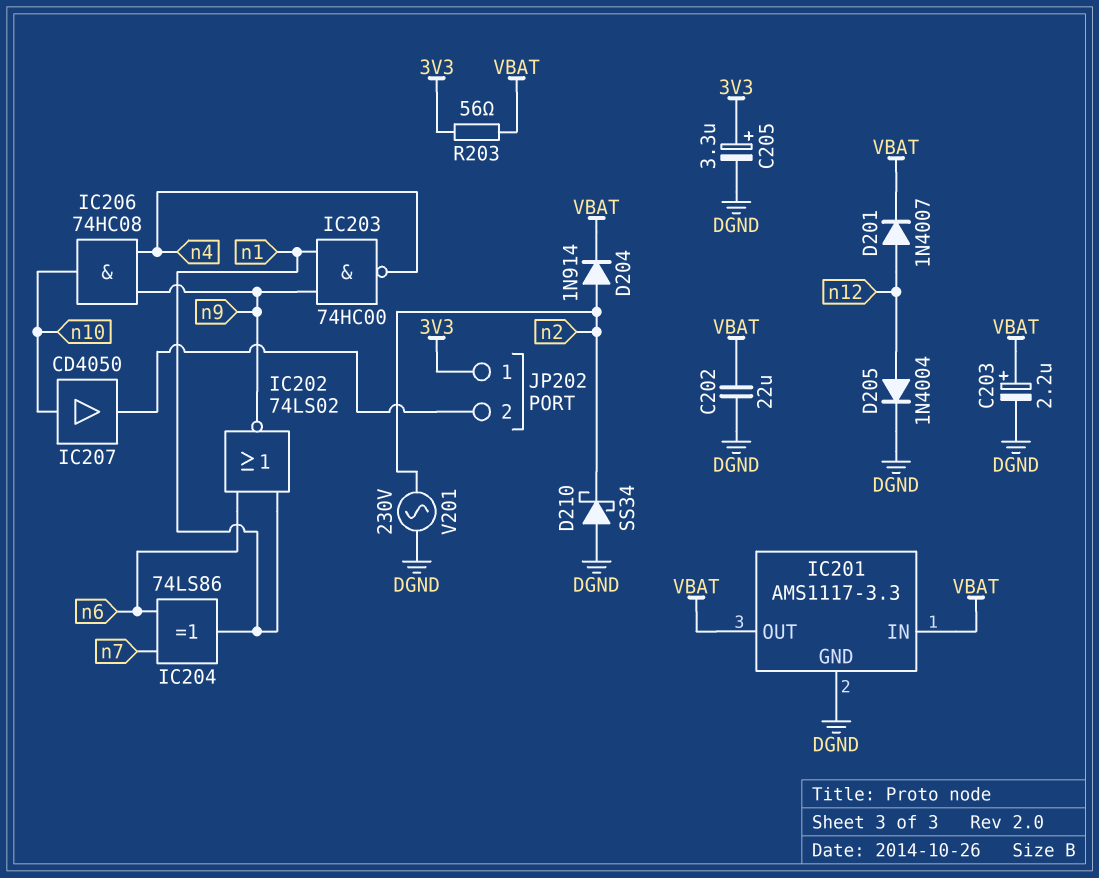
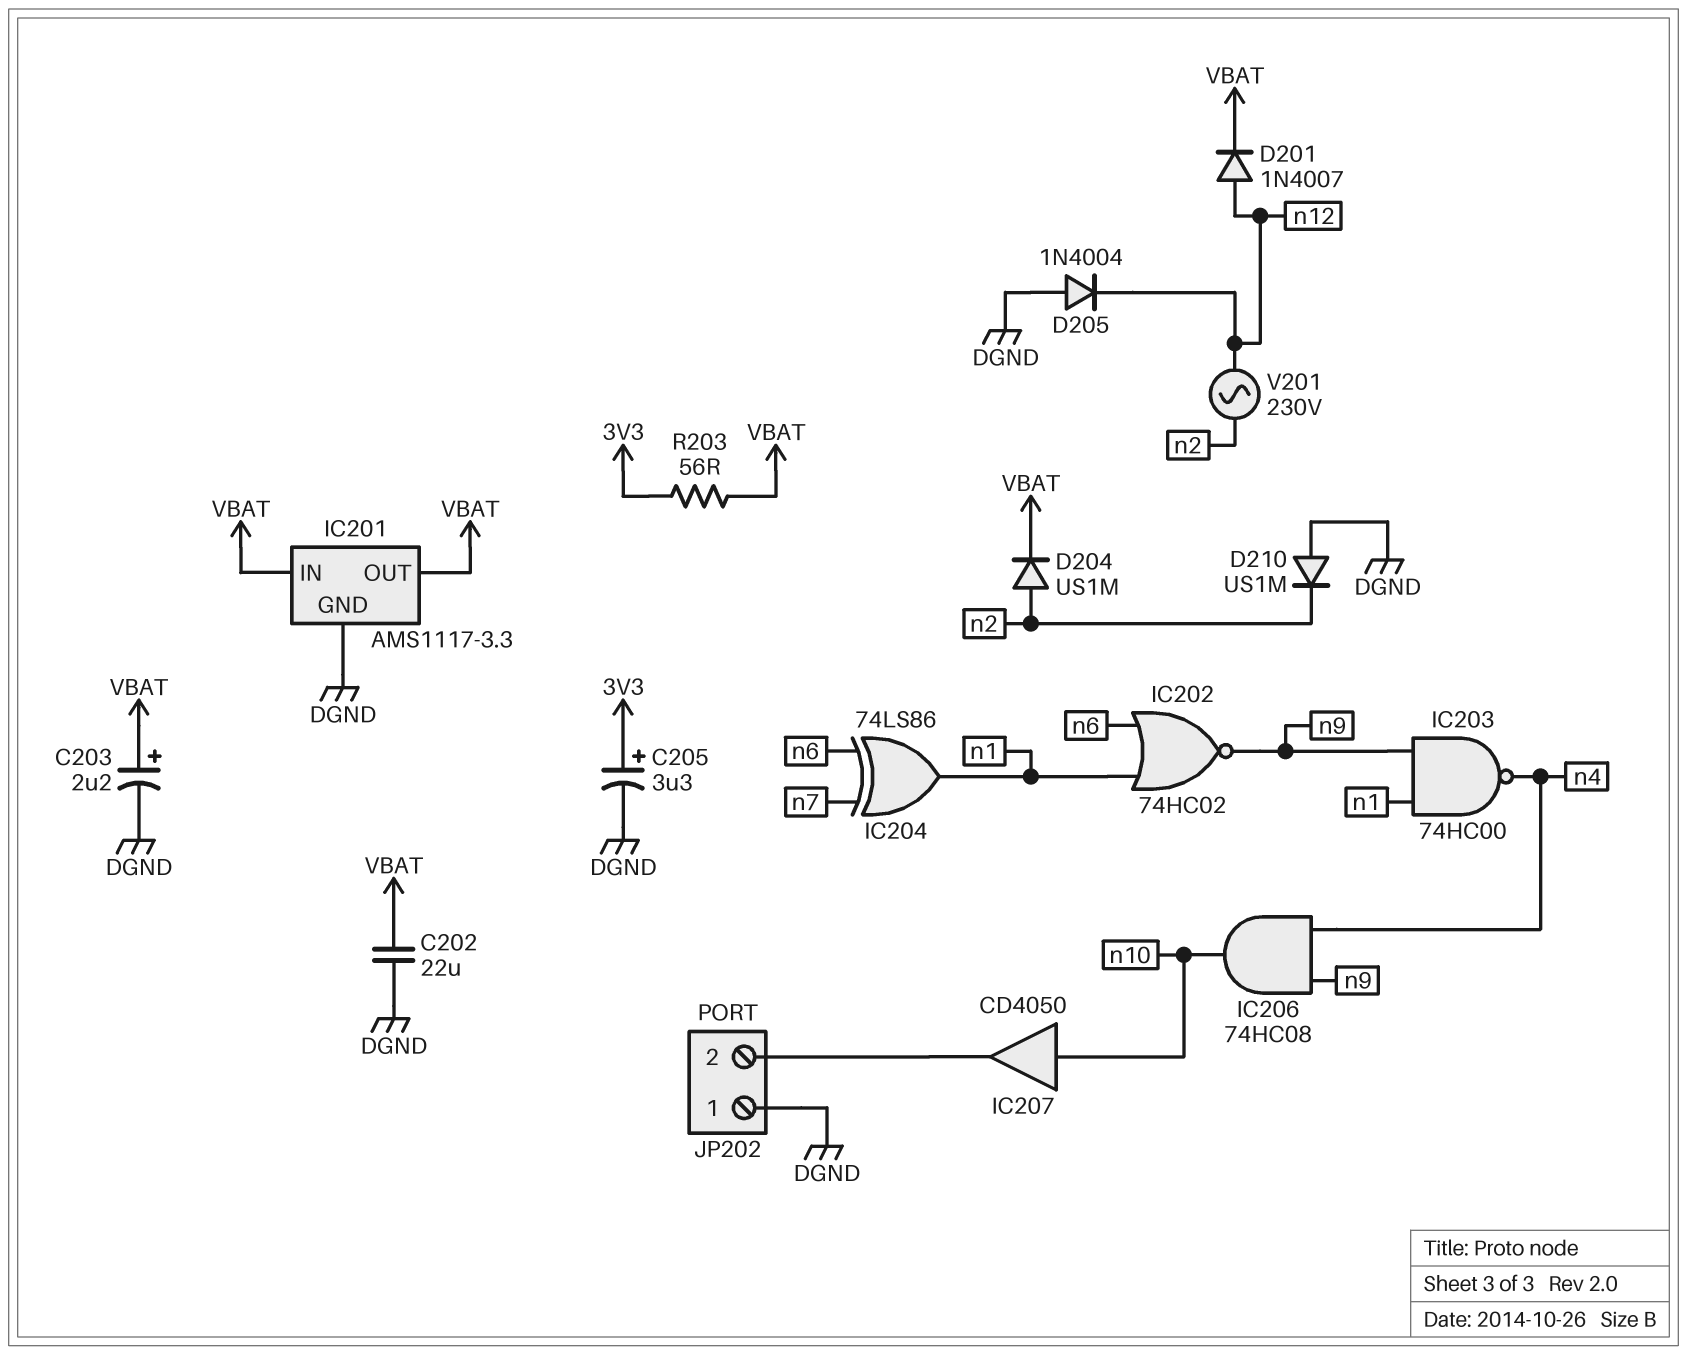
D204: diode 1N914 (A n2, K VBAT) -> diode US1M (A n2, K VBAT)
D205: diode 1N4004 (A n12, K DGND) -> diode 1N4004 (A DGND, K n12)
D210: schottky SS34 (A DGND, K n2) -> diode US1M (A DGND, K n2)
IC202: NOR 74LS02 (in n1, in n6, out n9) -> NOR 74HC02 (in n1, in n6, out n9)
JP202 pin 1: 3V3 -> DGND
V201: AC 230V (DGND, n2) -> AC 230V (n2, n12)

